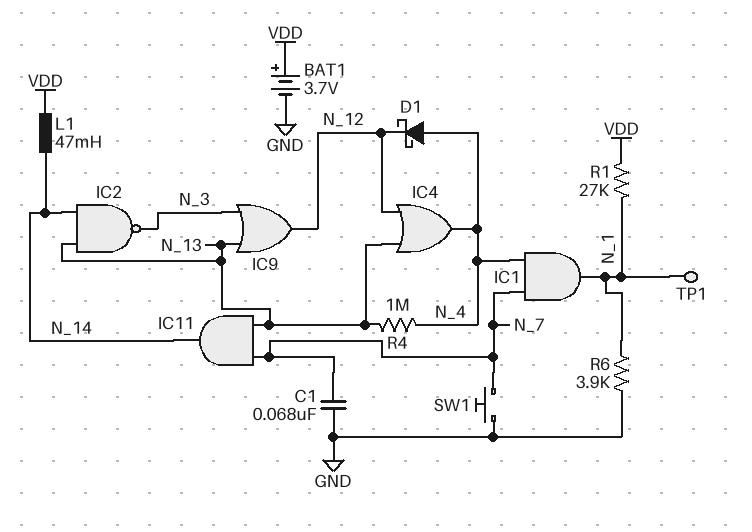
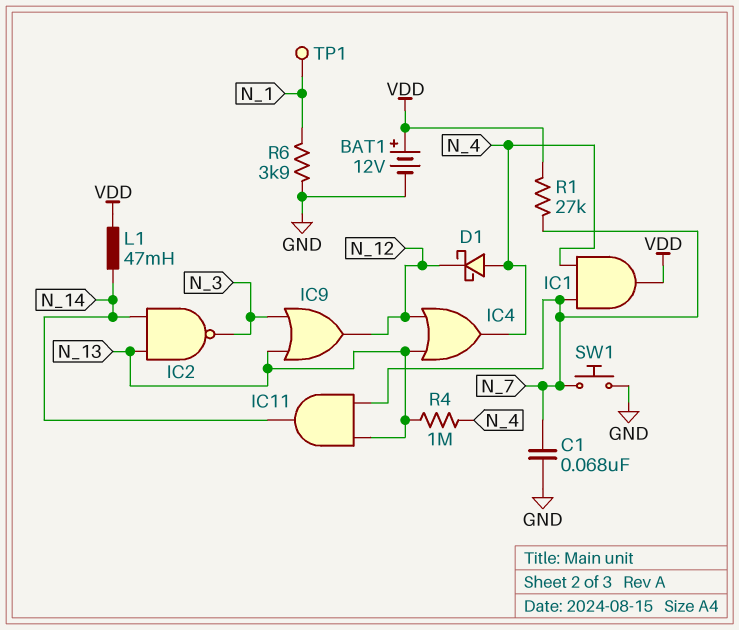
BAT1: 3.7V (plus VDD, minus GND) -> 12V (plus VDD, minus GND)
IC1: AND (in N_4, in N_7, out N_1) -> AND (in N_4, in N_7, out VDD)
R1: 27k (N_1, VDD) -> 27k (N_7, VDD)

